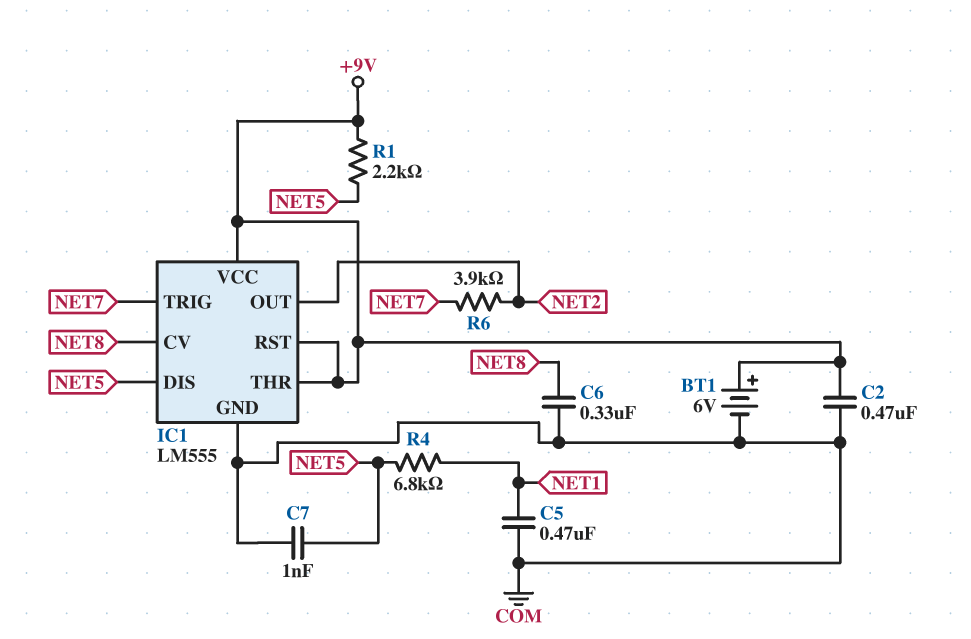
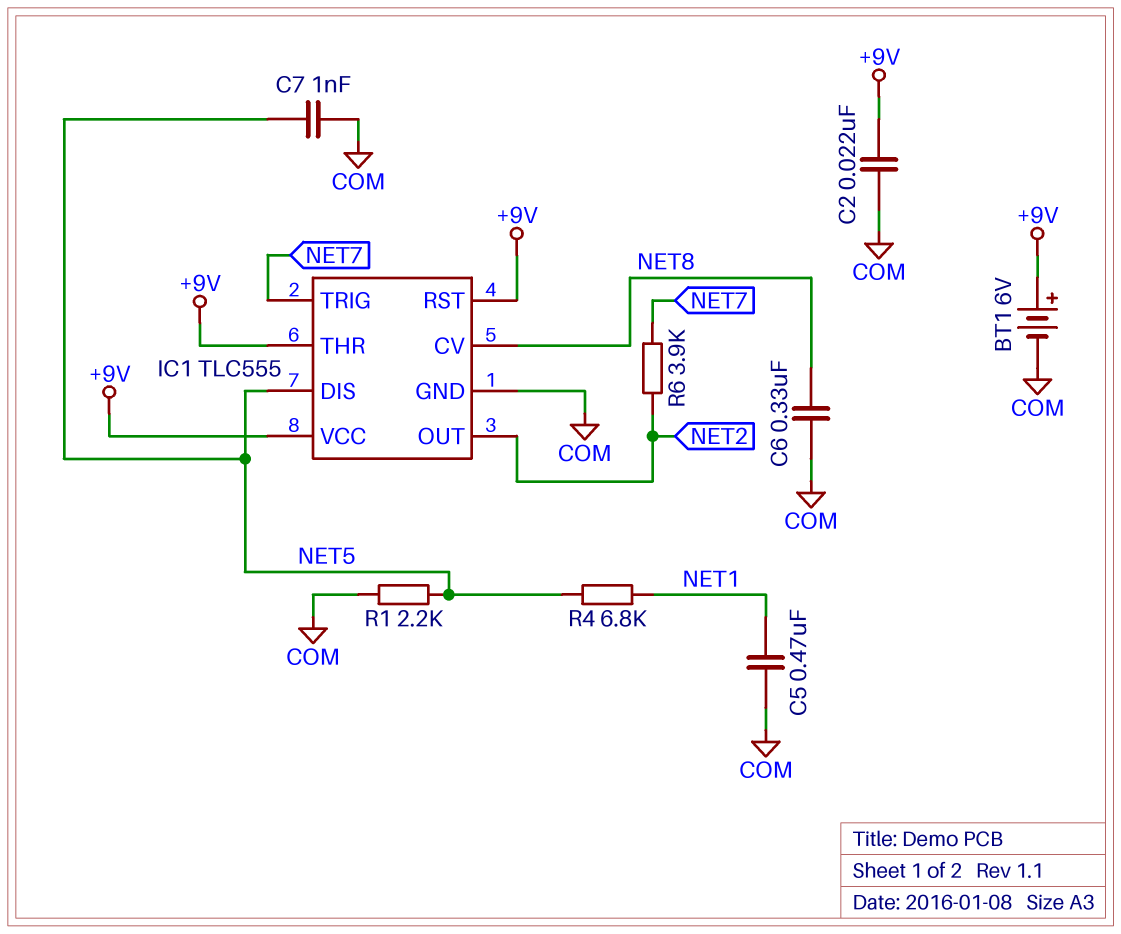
C2: 470nF (+9V, COM) -> 22nF (+9V, COM)
IC1: LM555 -> TLC555
R1: 2.2k (+9V, NET5) -> 2.2k (COM, NET5)

